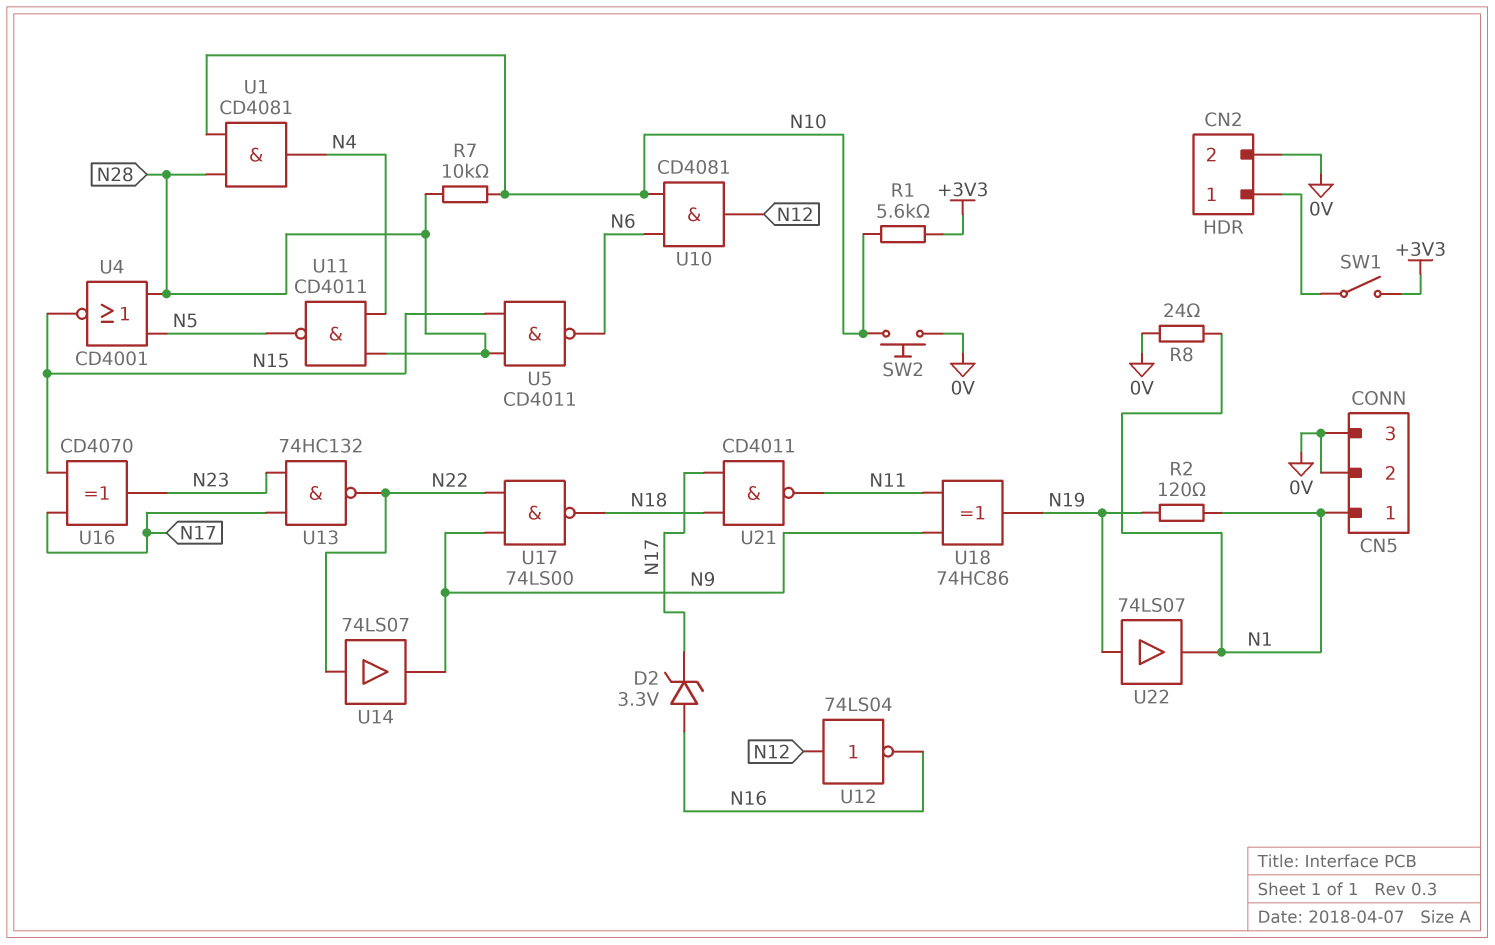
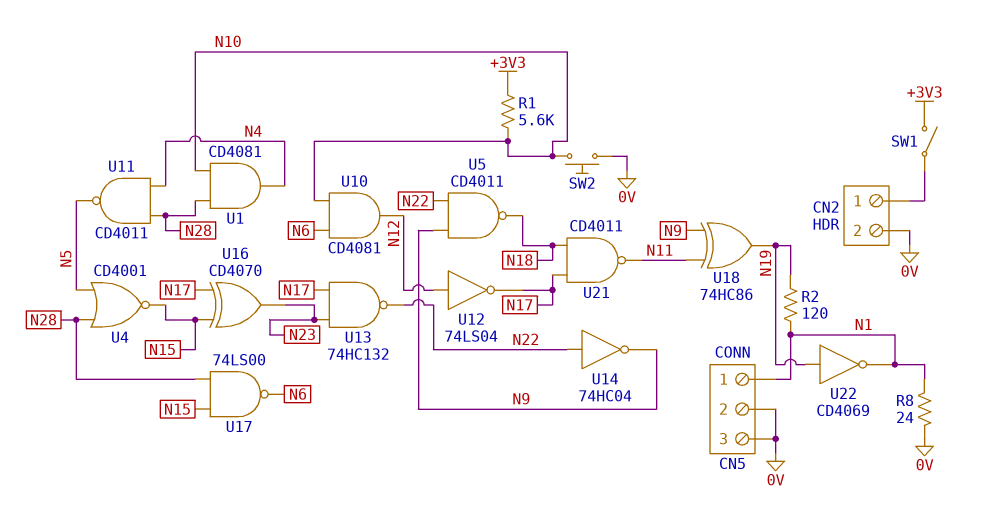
D2: zener 3.3V (A N16, K N17) -> none
R7: 10k (N10, N28) -> none
U5: NAND CD4011 (in N15, in N28, out N6) -> NAND CD4011 (in N9, in N22, out N18)
U12: NOT 74LS04 (in N12, out N16) -> NOT 74LS04 (in N12, out N17)
U14: buffer 74LS07 (in N22, out N9) -> NOT 74HC04 (in N22, out N9)
U17: NAND 74LS00 (in N9, in N22, out N18) -> NAND 74LS00 (in N15, in N28, out N6)
U22: buffer 74LS07 (in N19, out N1) -> NOT CD4069 (in N19, out N1)

